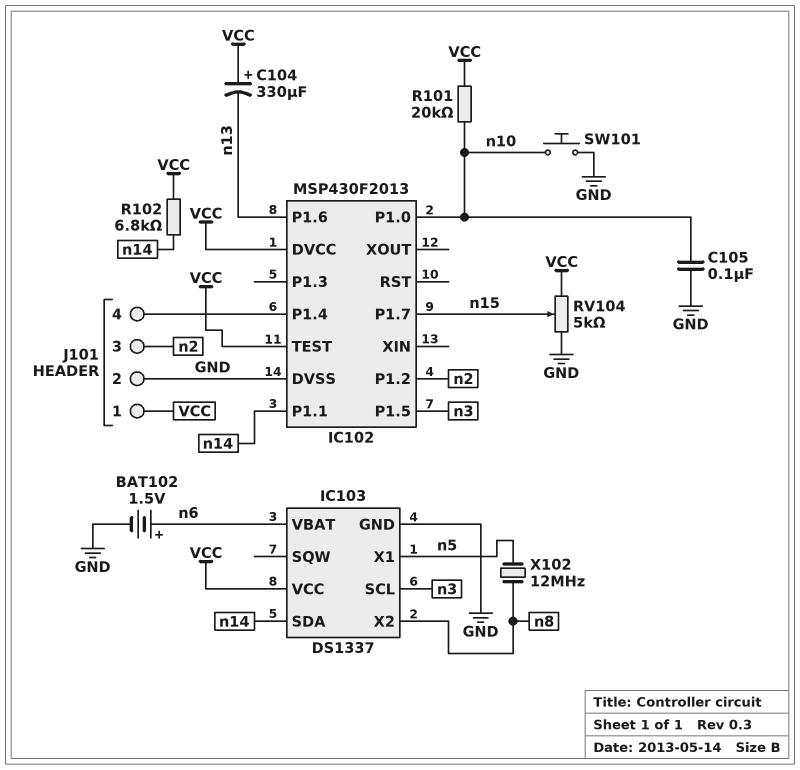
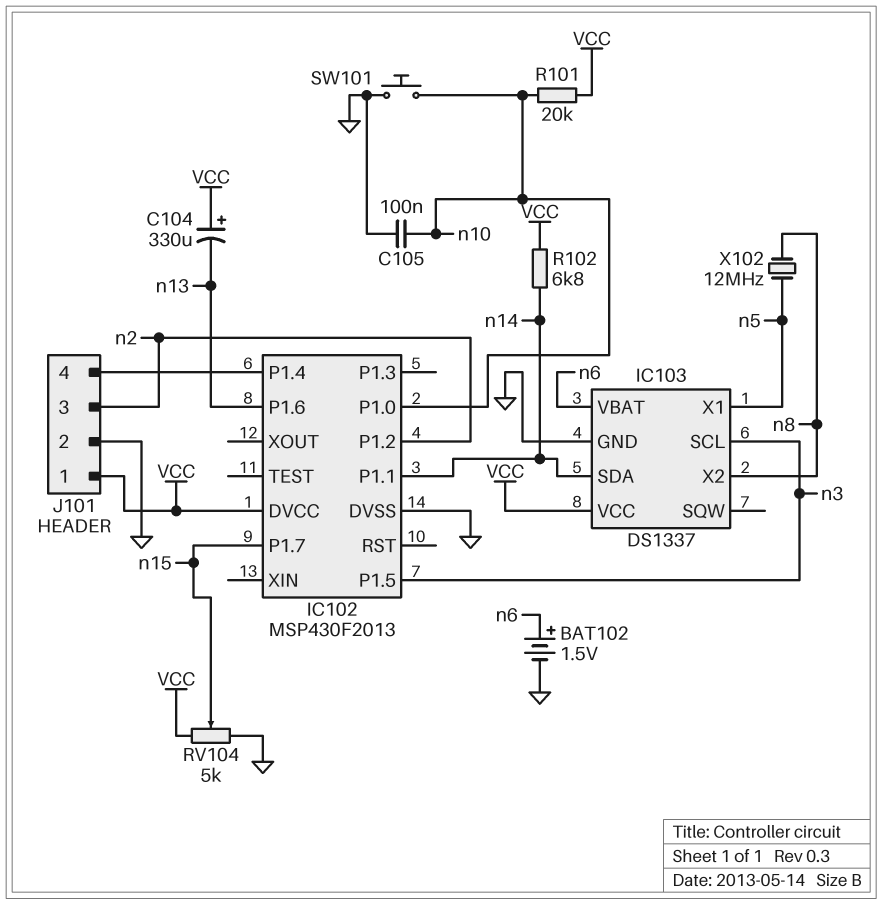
IC102 pin TEST: VCC -> none

